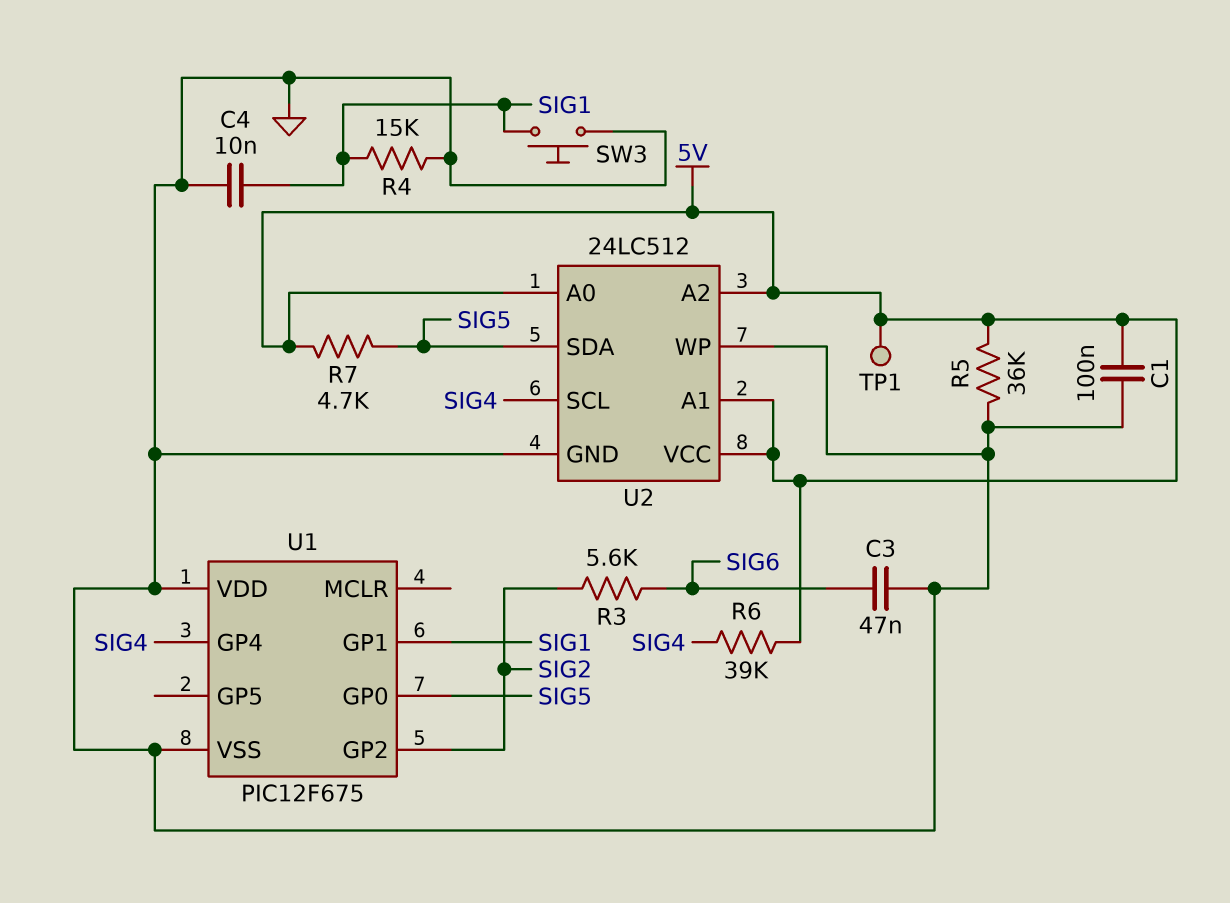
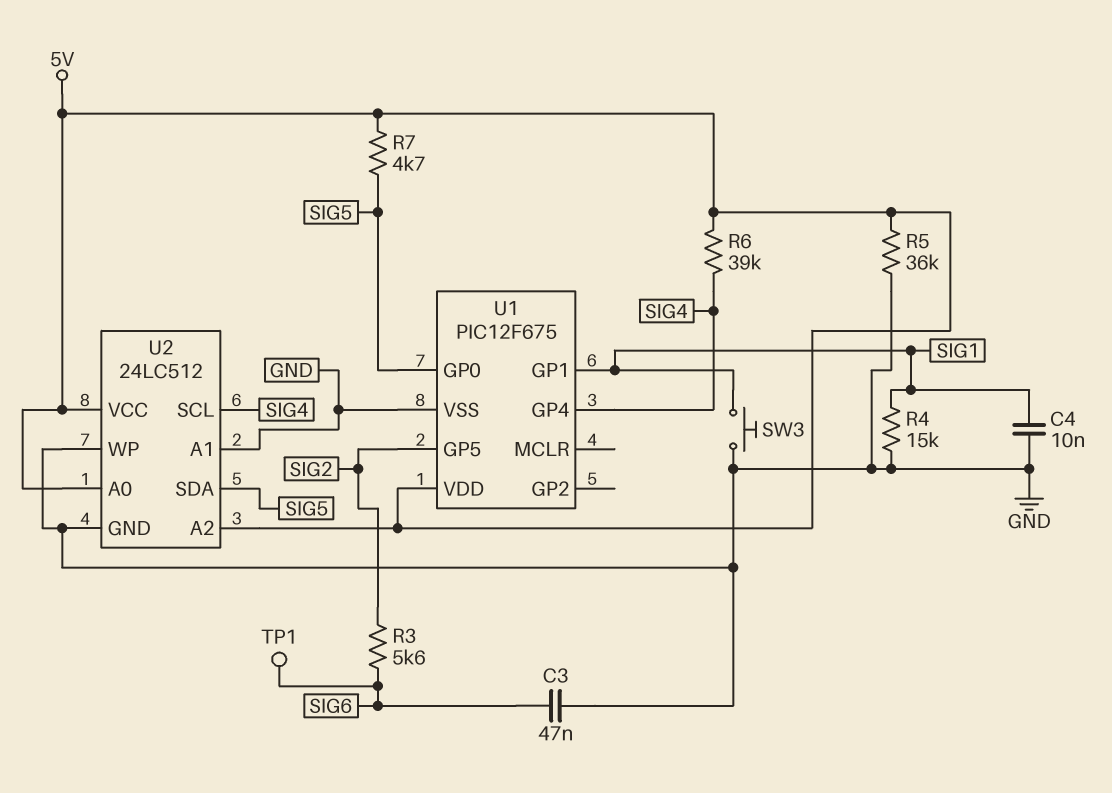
C1: 100nF (5V, GND) -> none
TP1: test point (5V) -> test point (SIG6)
U1 pin GP2: SIG2 -> none
U1 pin GP5: none -> SIG2
U1 pin VDD: GND -> 5V
U2 pin A1: 5V -> GND

